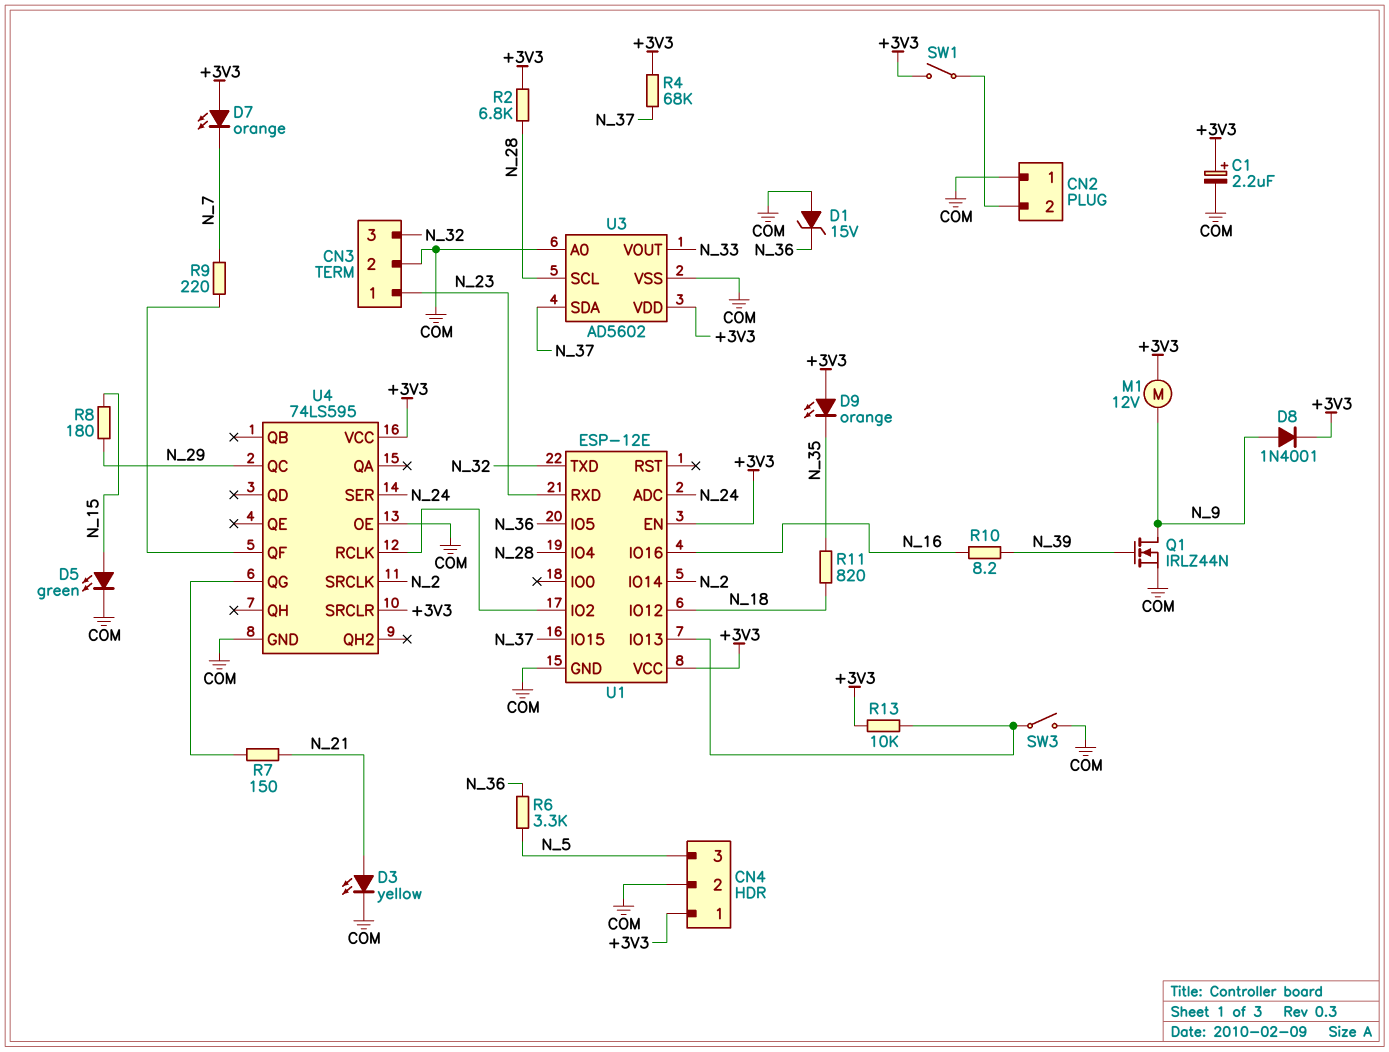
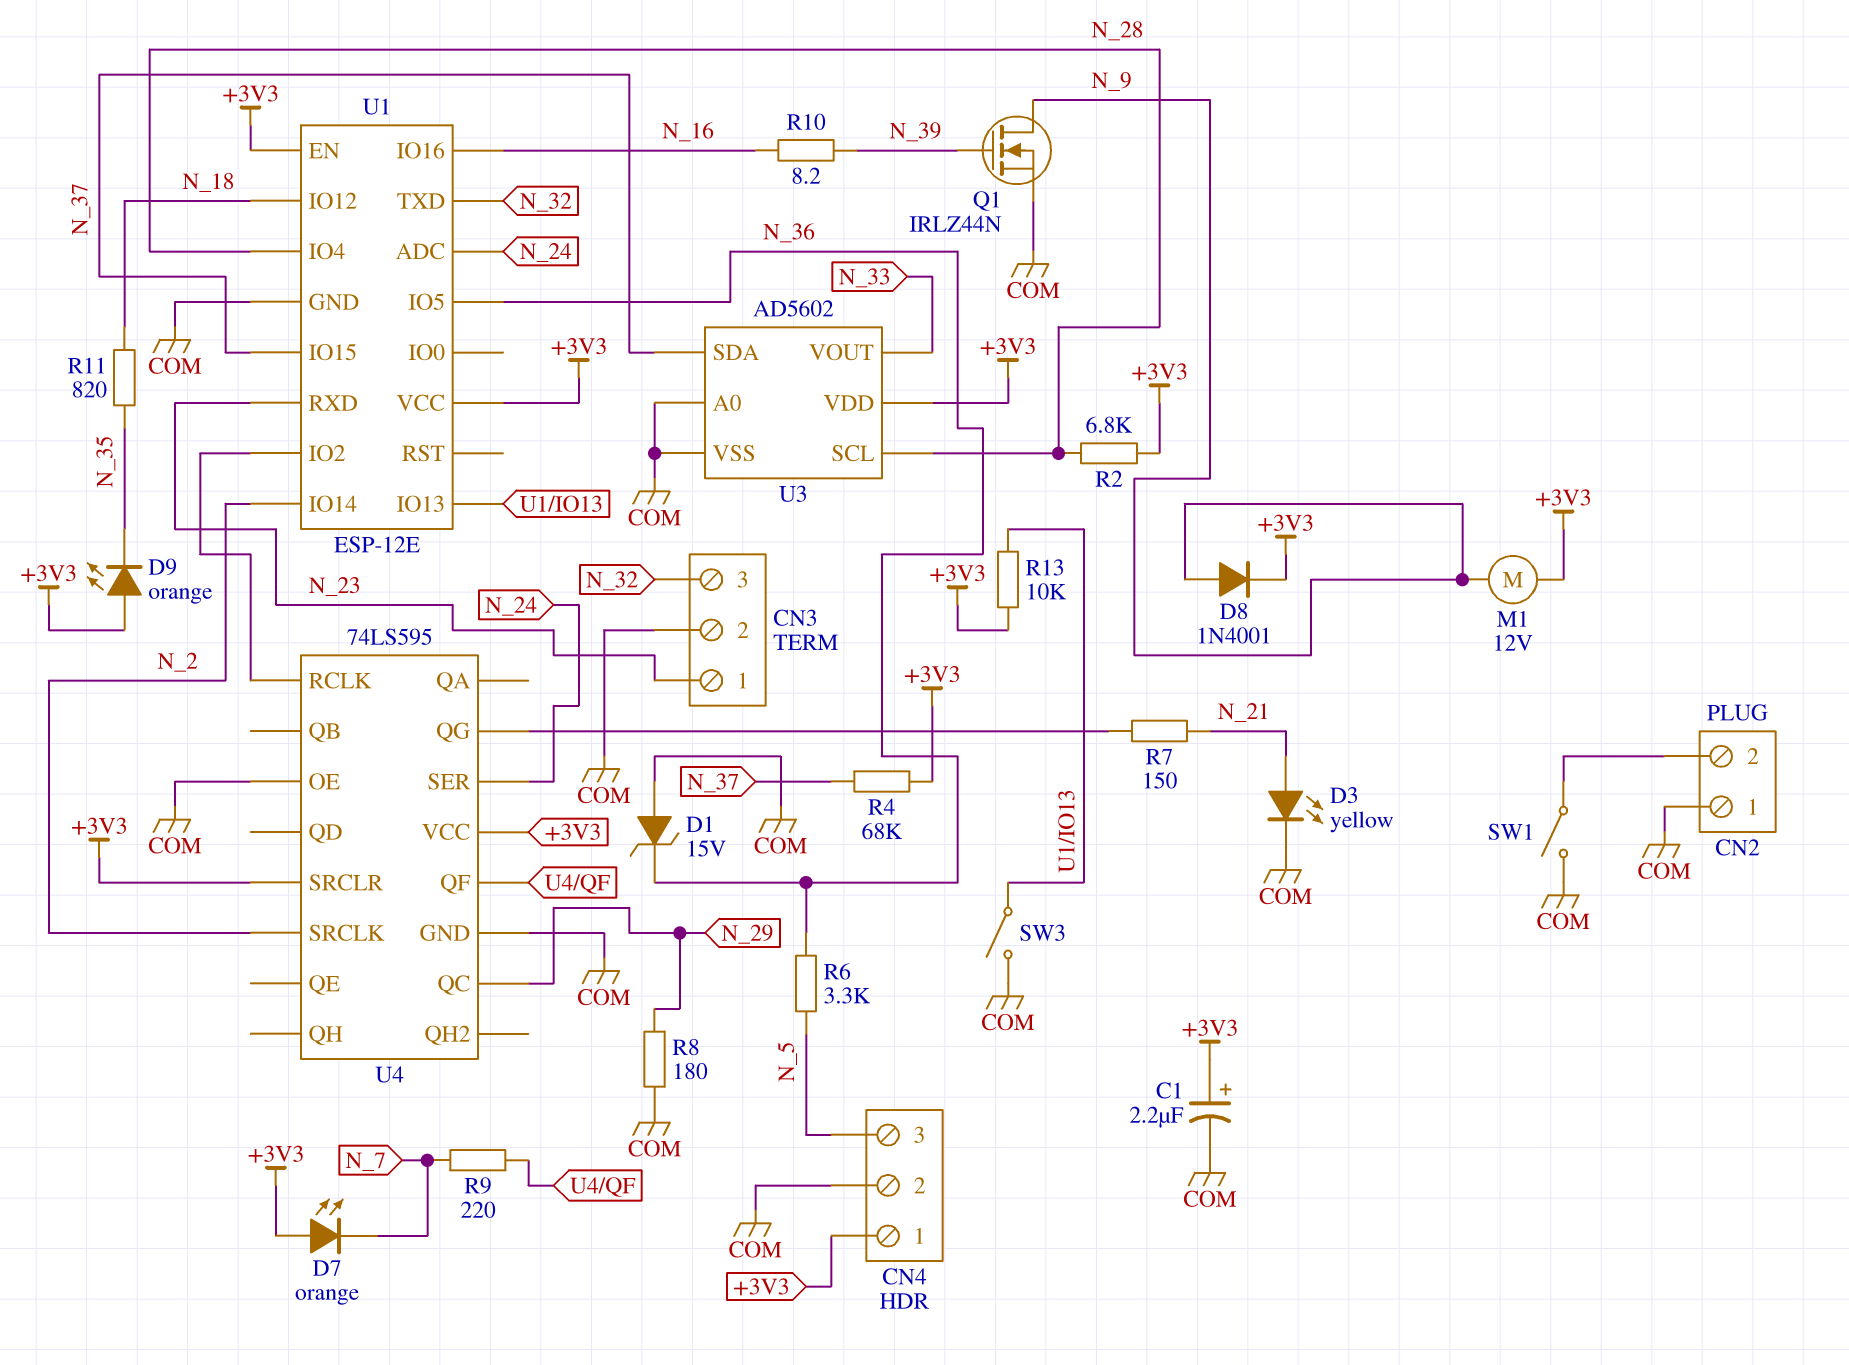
D5: LED green (A N_15, K COM) -> none
R8: 180 (N_15, N_29) -> 180 (COM, N_29)
SW1: switch (+3V3, CN2/2) -> switch (CN2/2, COM)

